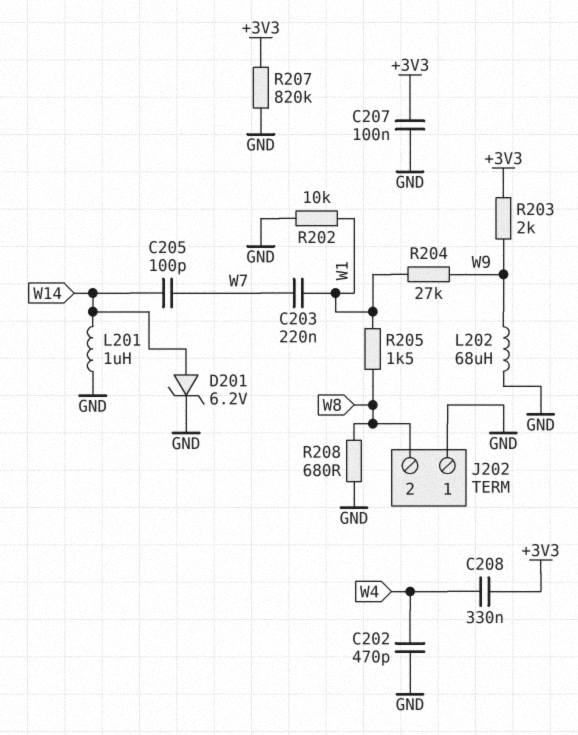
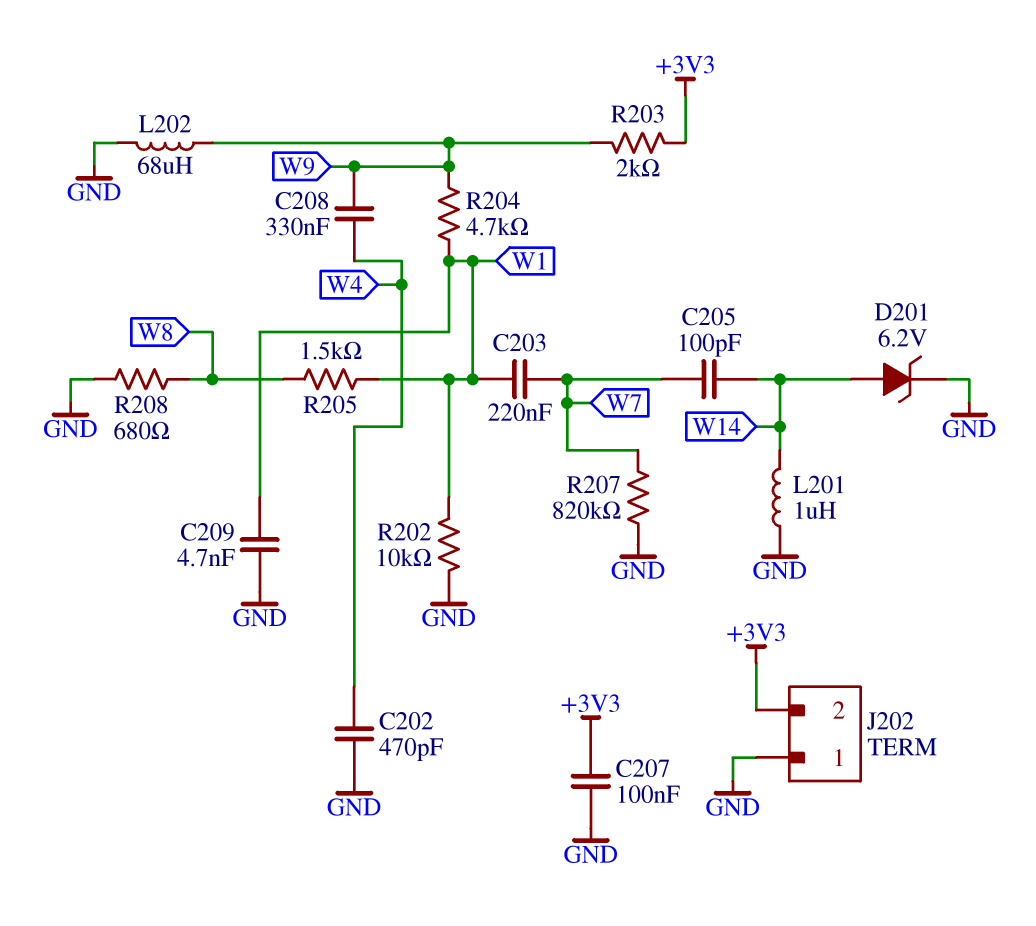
C208: 330nF (+3V3, W4) -> 330nF (W4, W9)
C209: none -> 4.7nF (GND, W1)
J202 pin 2: W8 -> +3V3
R204: 27k (W1, W9) -> 4.7k (W1, W9)
R207: 820k (+3V3, GND) -> 820k (GND, W7)

